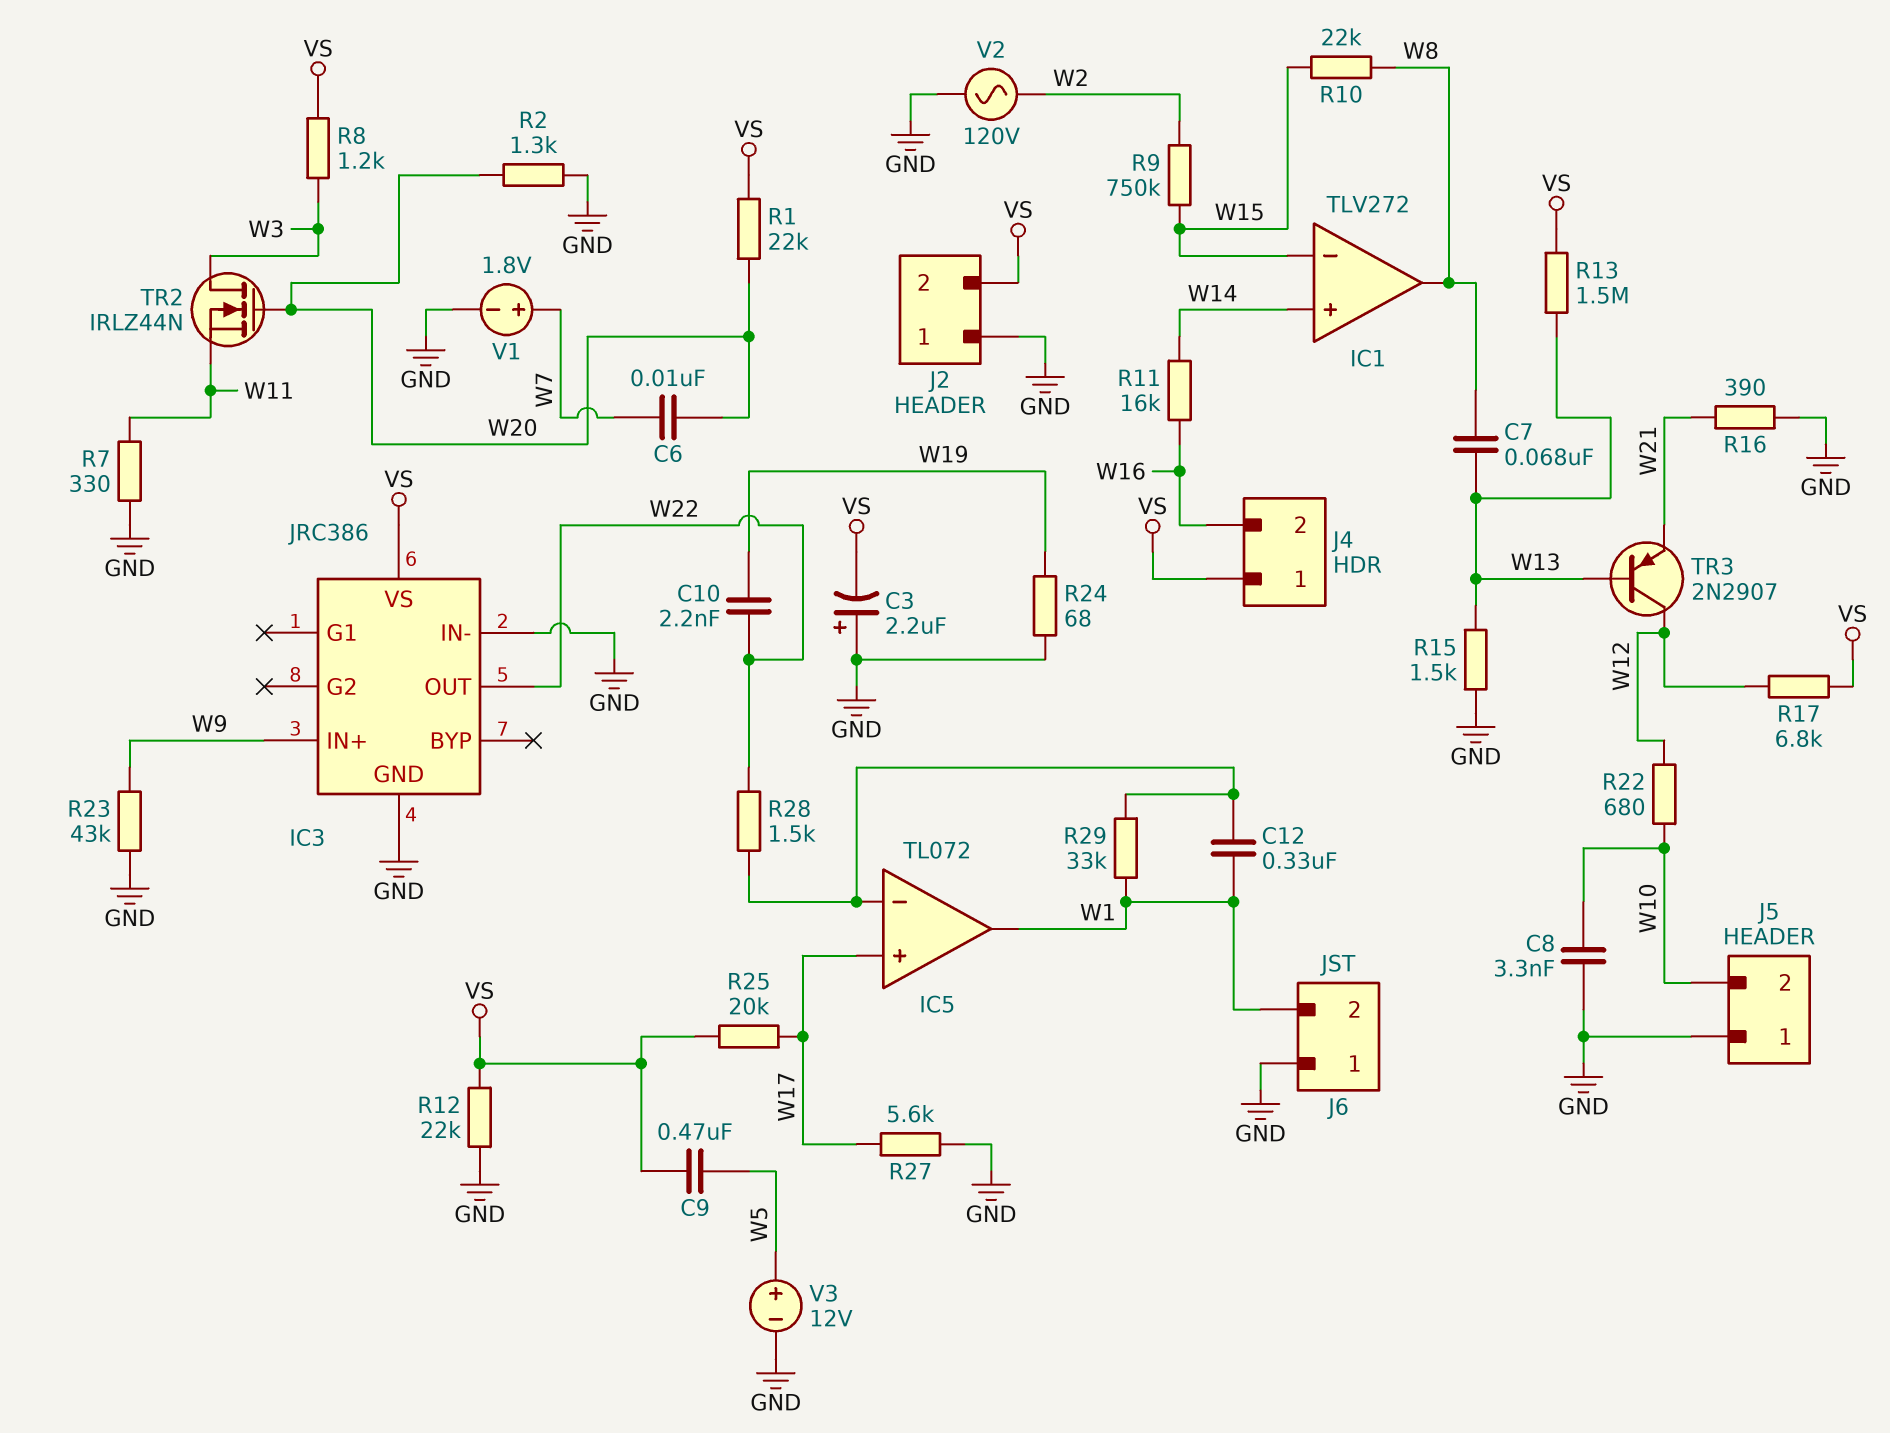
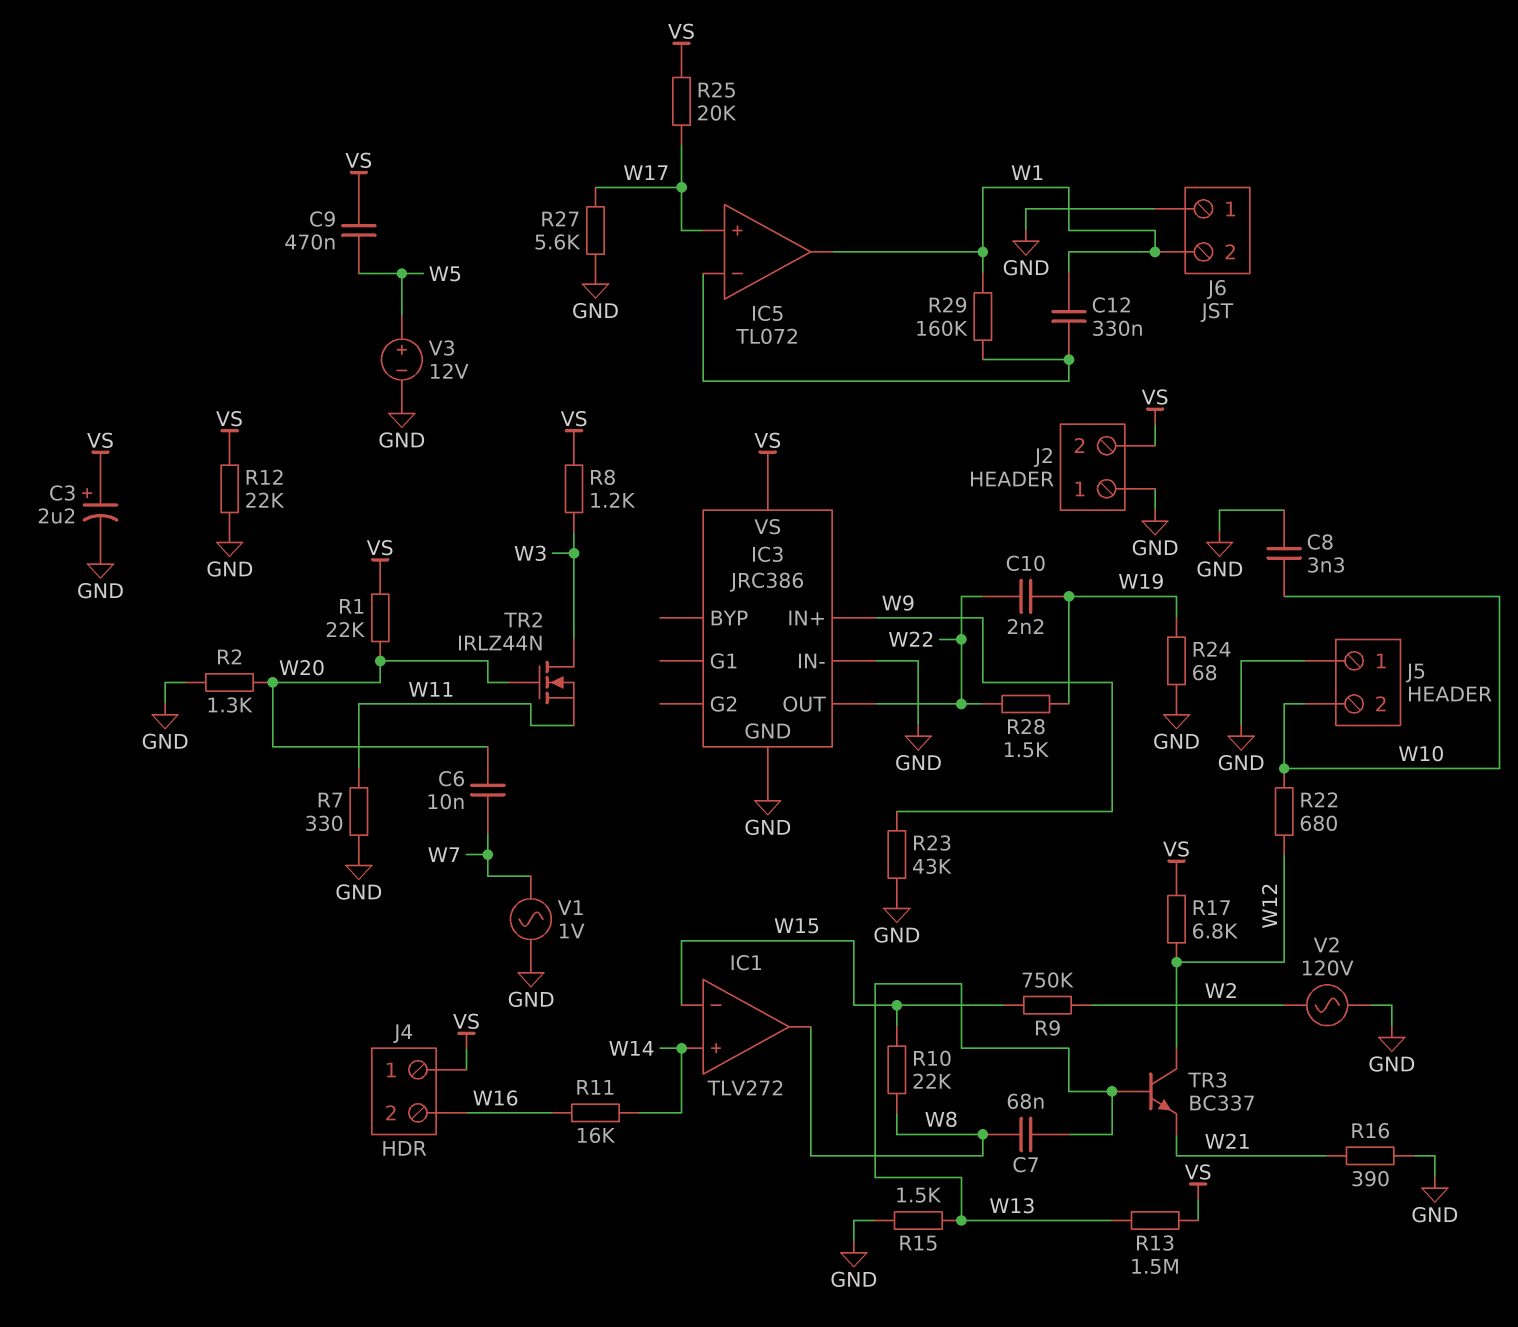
C3: 2.2uF (plus GND, minus VS) -> 2.2uF (plus VS, minus GND)
R28: 1.5k (IC5/in-, W22) -> 1.5k (W19, W22)
R29: 33k (IC5/in-, W1) -> 160k (IC5/in-, W1)
TR3: PNP 2N2907 (B W13, C W12, E W21) -> NPN BC337 (B W13, C W12, E W21)
V1: 1.8V (plus W7, minus GND) -> AC 1V (GND, W7)

